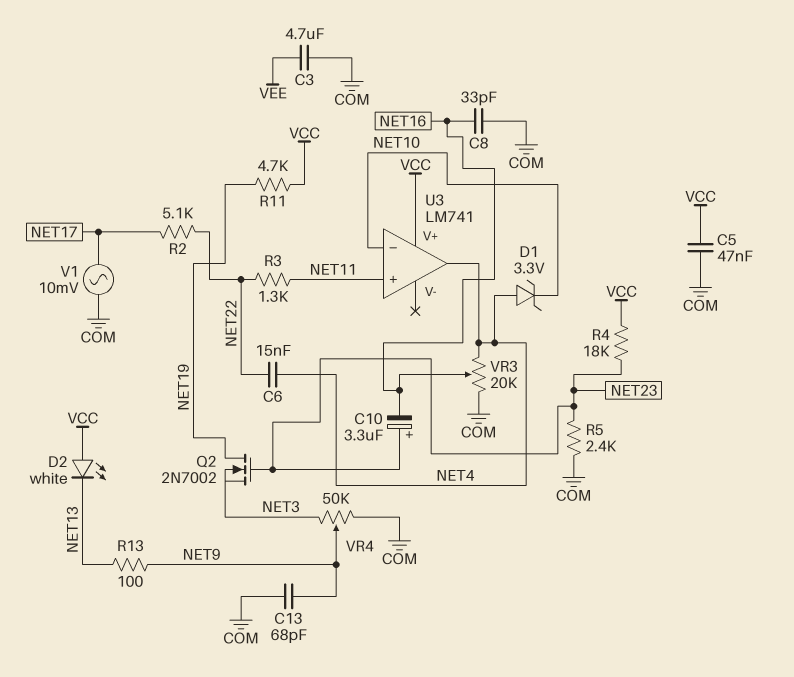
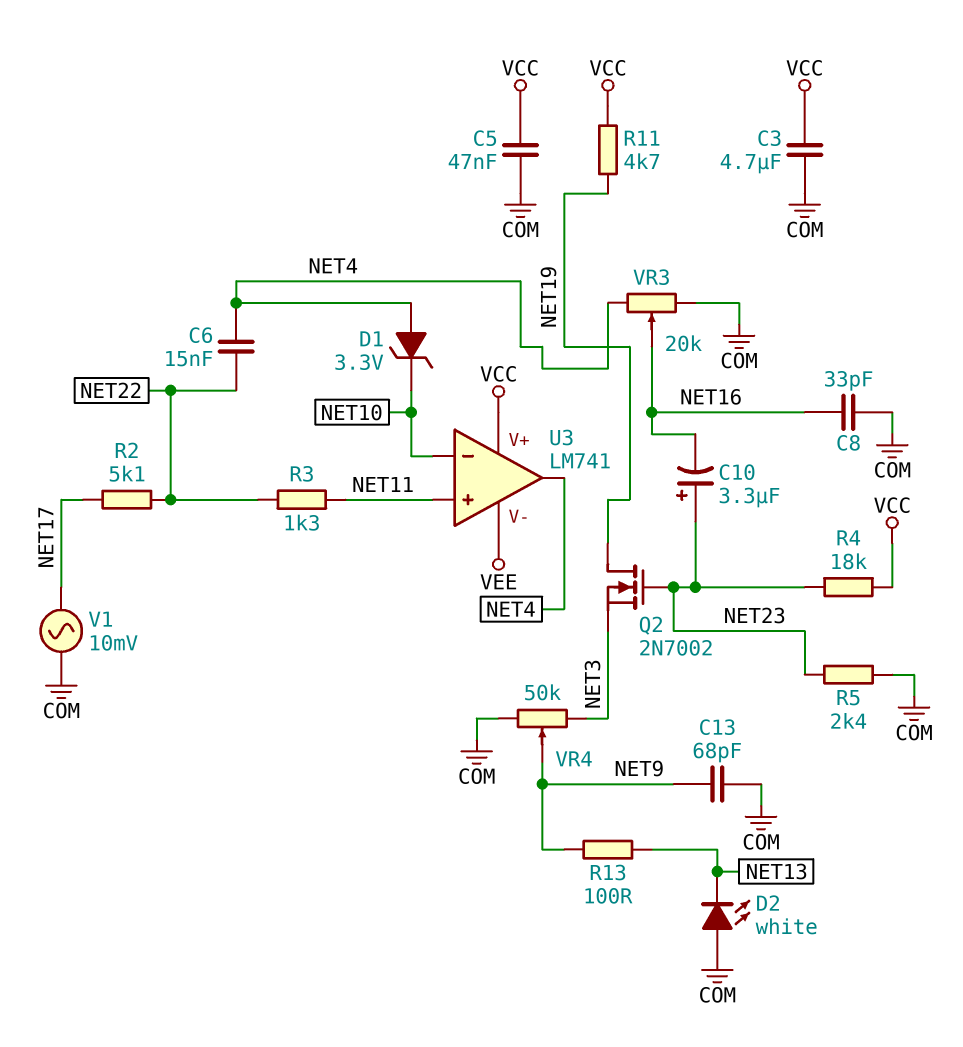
C3: 4.7uF (COM, VEE) -> 4.7uF (COM, VCC)
D2: LED white (A VCC, K NET13) -> LED white (A COM, K NET13)
U3 pin V-: none -> VEE

